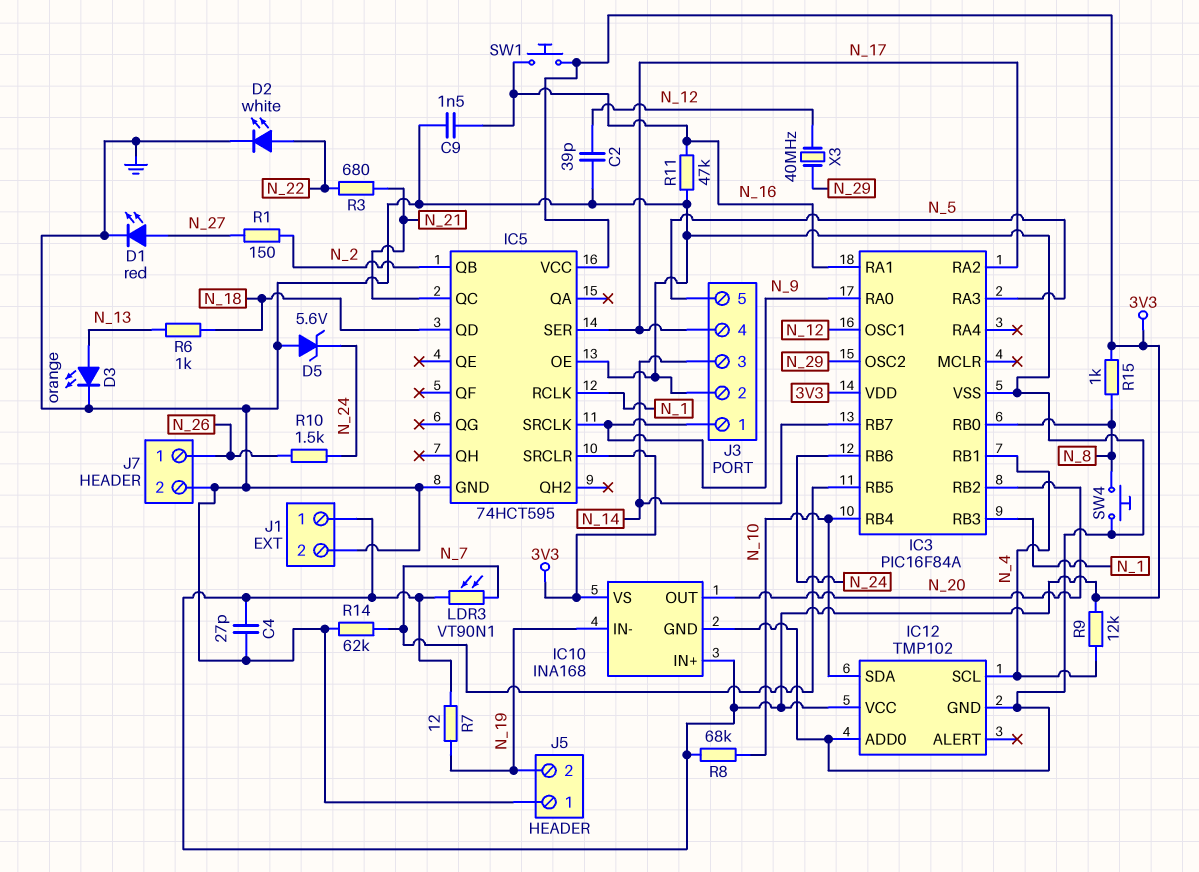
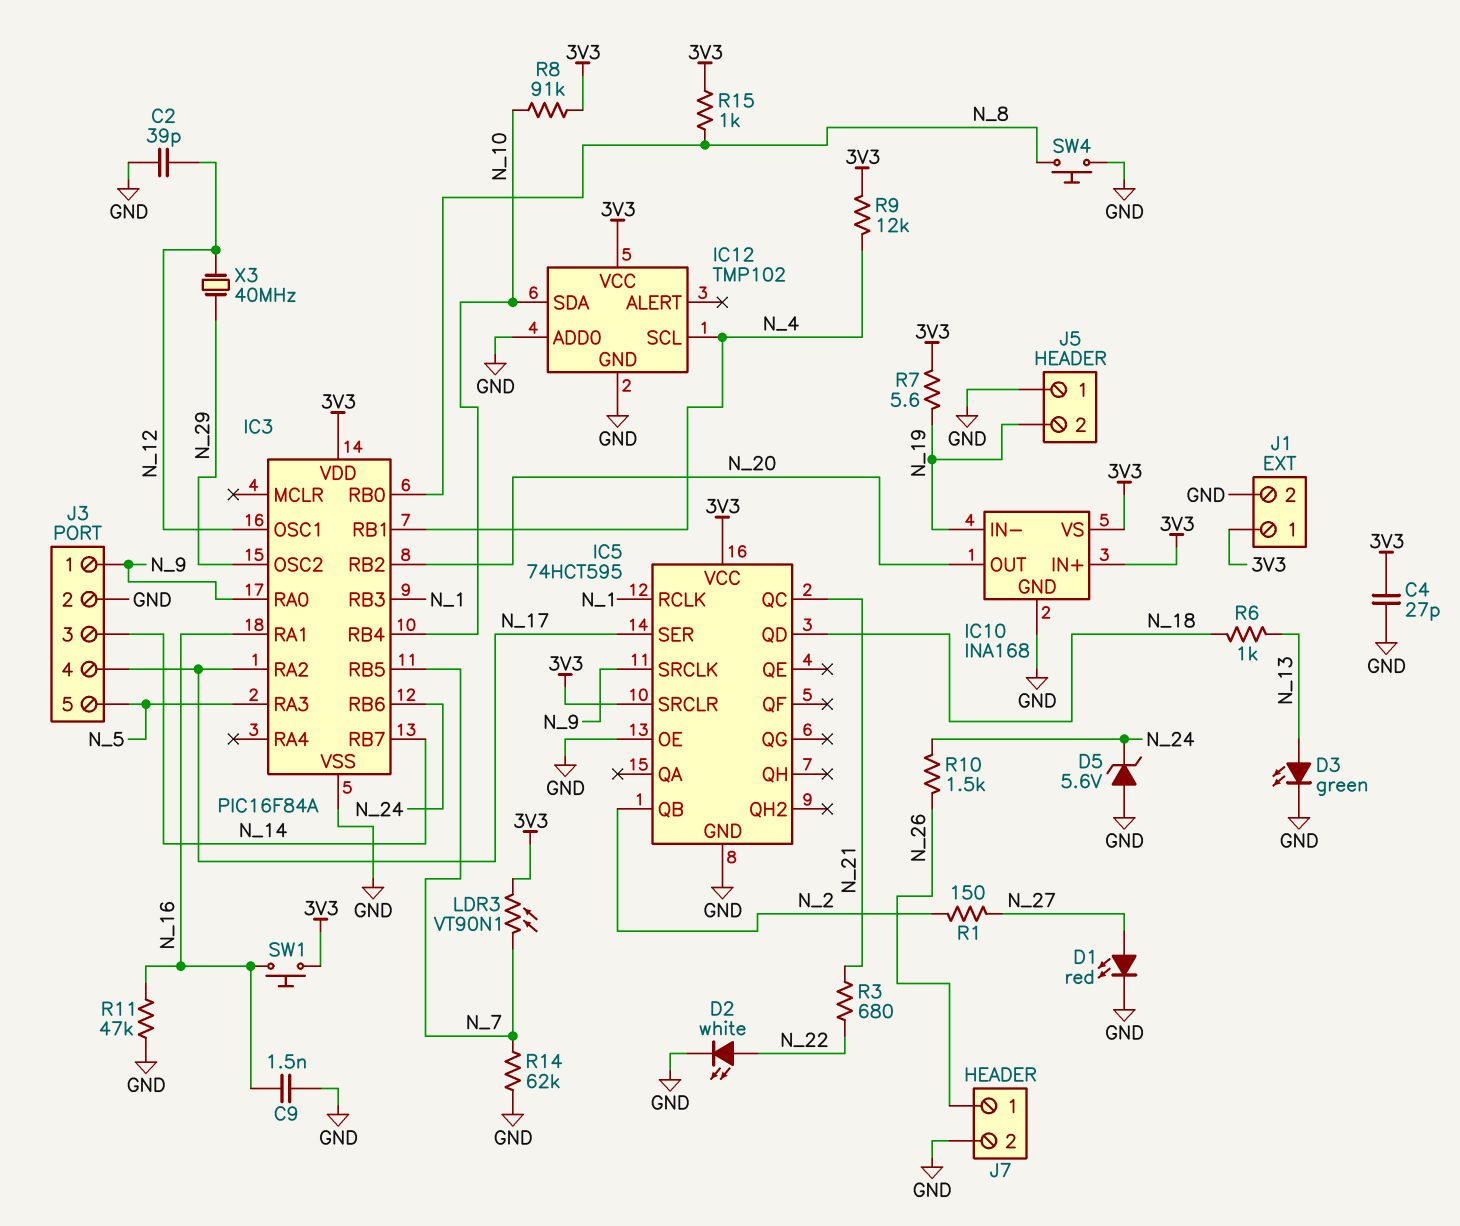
D3: LED orange (A N_13, K GND) -> LED green (A N_13, K GND)
R7: 12 (3V3, N_19) -> 5.6 (3V3, N_19)
R8: 68k (3V3, N_10) -> 91k (3V3, N_10)

